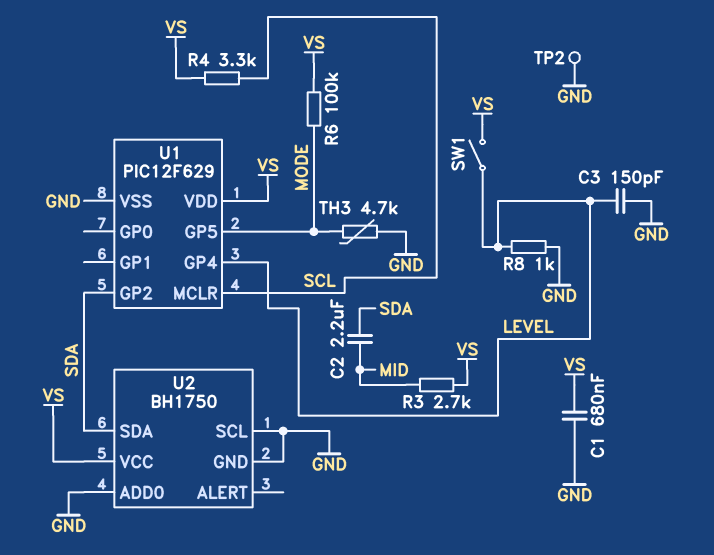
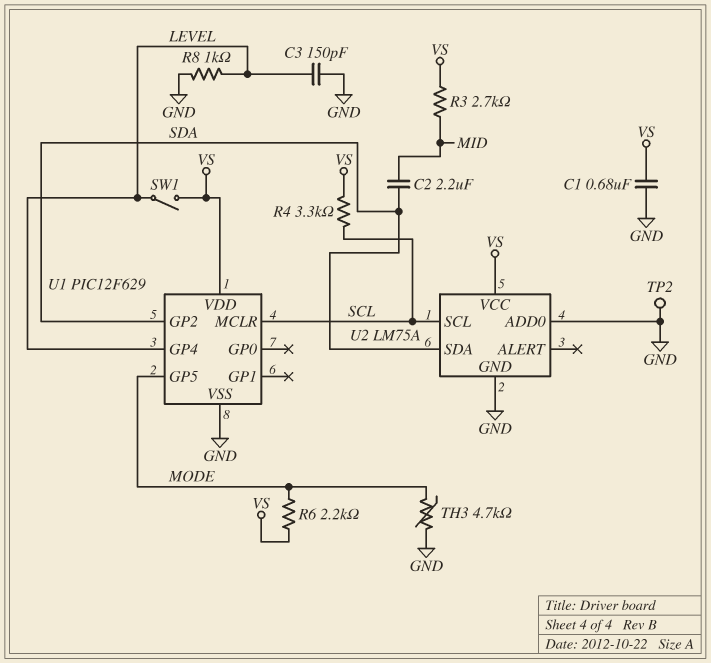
R6: 100k (MODE, VS) -> 2.2k (MODE, VS)
U2: BH1750 -> LM75A
U2 pin SCL: GND -> SCL

